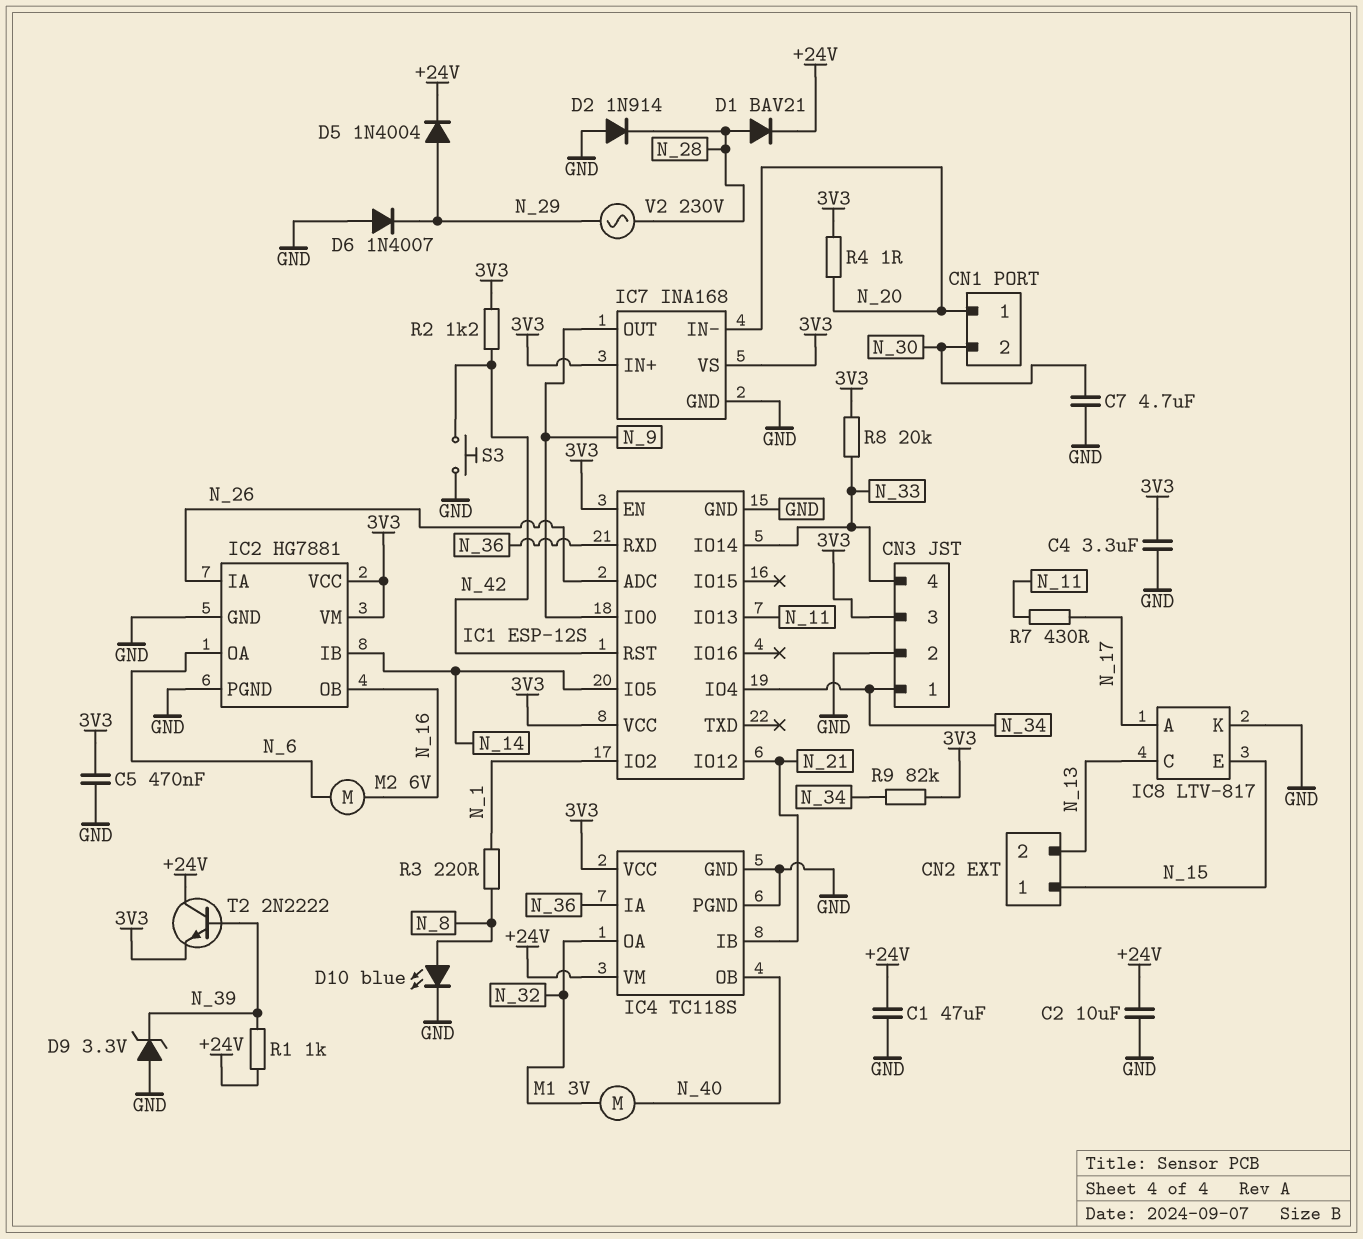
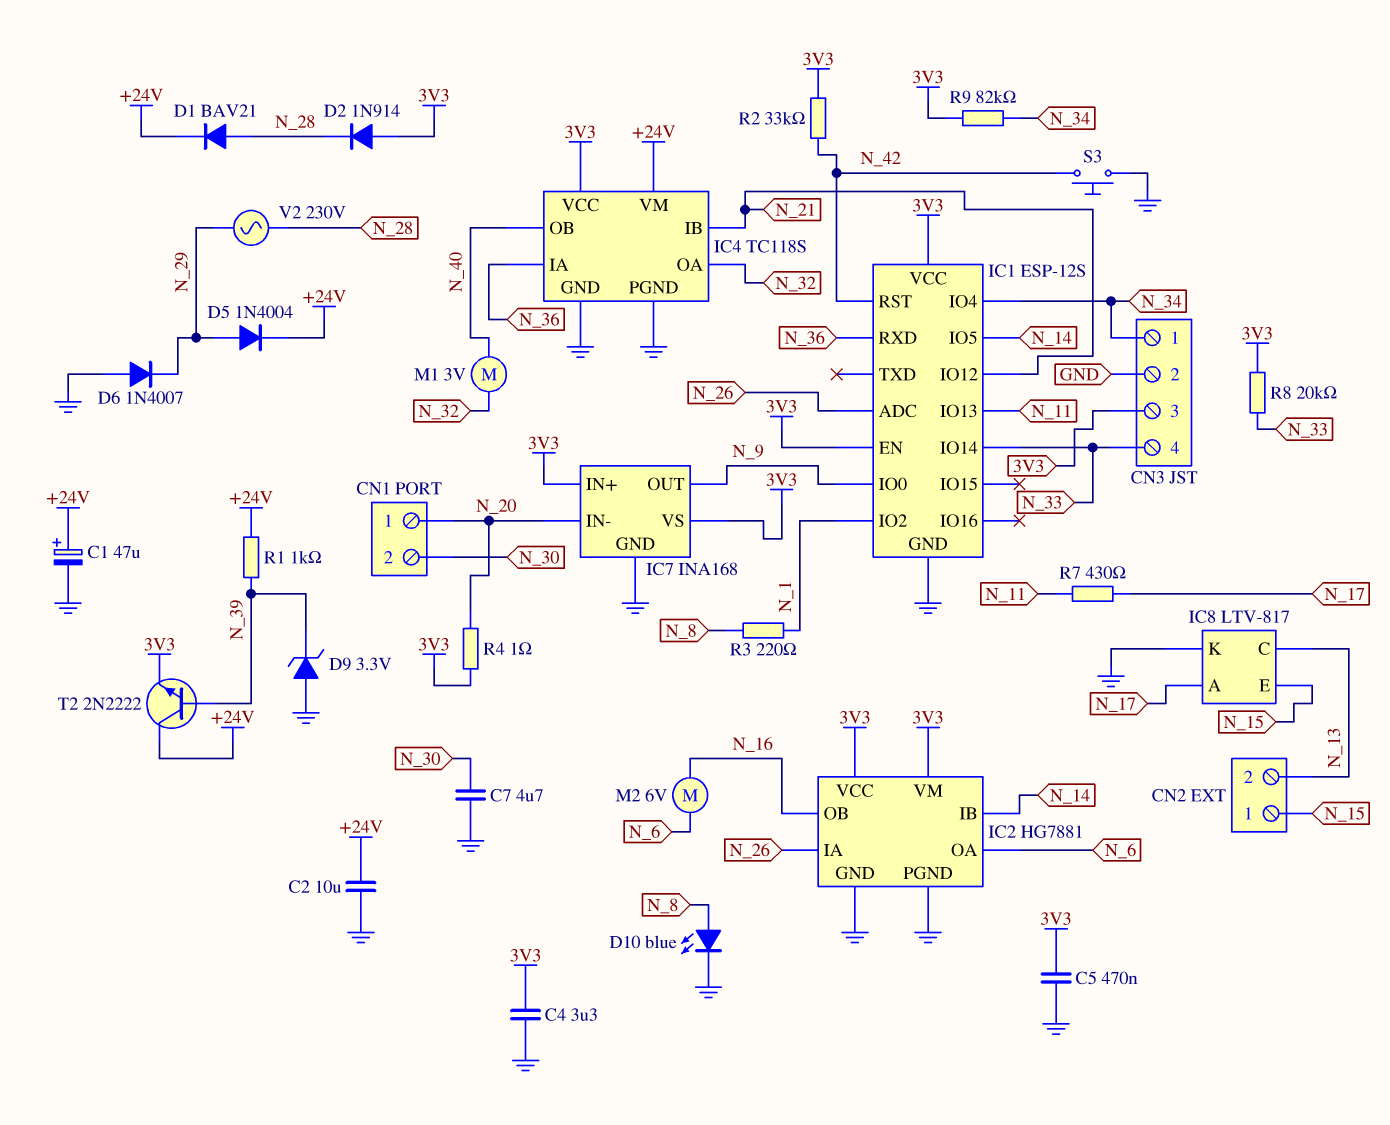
C1: 47uF (+24V, GND) -> 47uF (plus +24V, minus GND)
D2: diode 1N914 (A GND, K N_28) -> diode 1N914 (A 3V3, K N_28)
R2: 1.2k (3V3, N_42) -> 33k (3V3, N_42)

